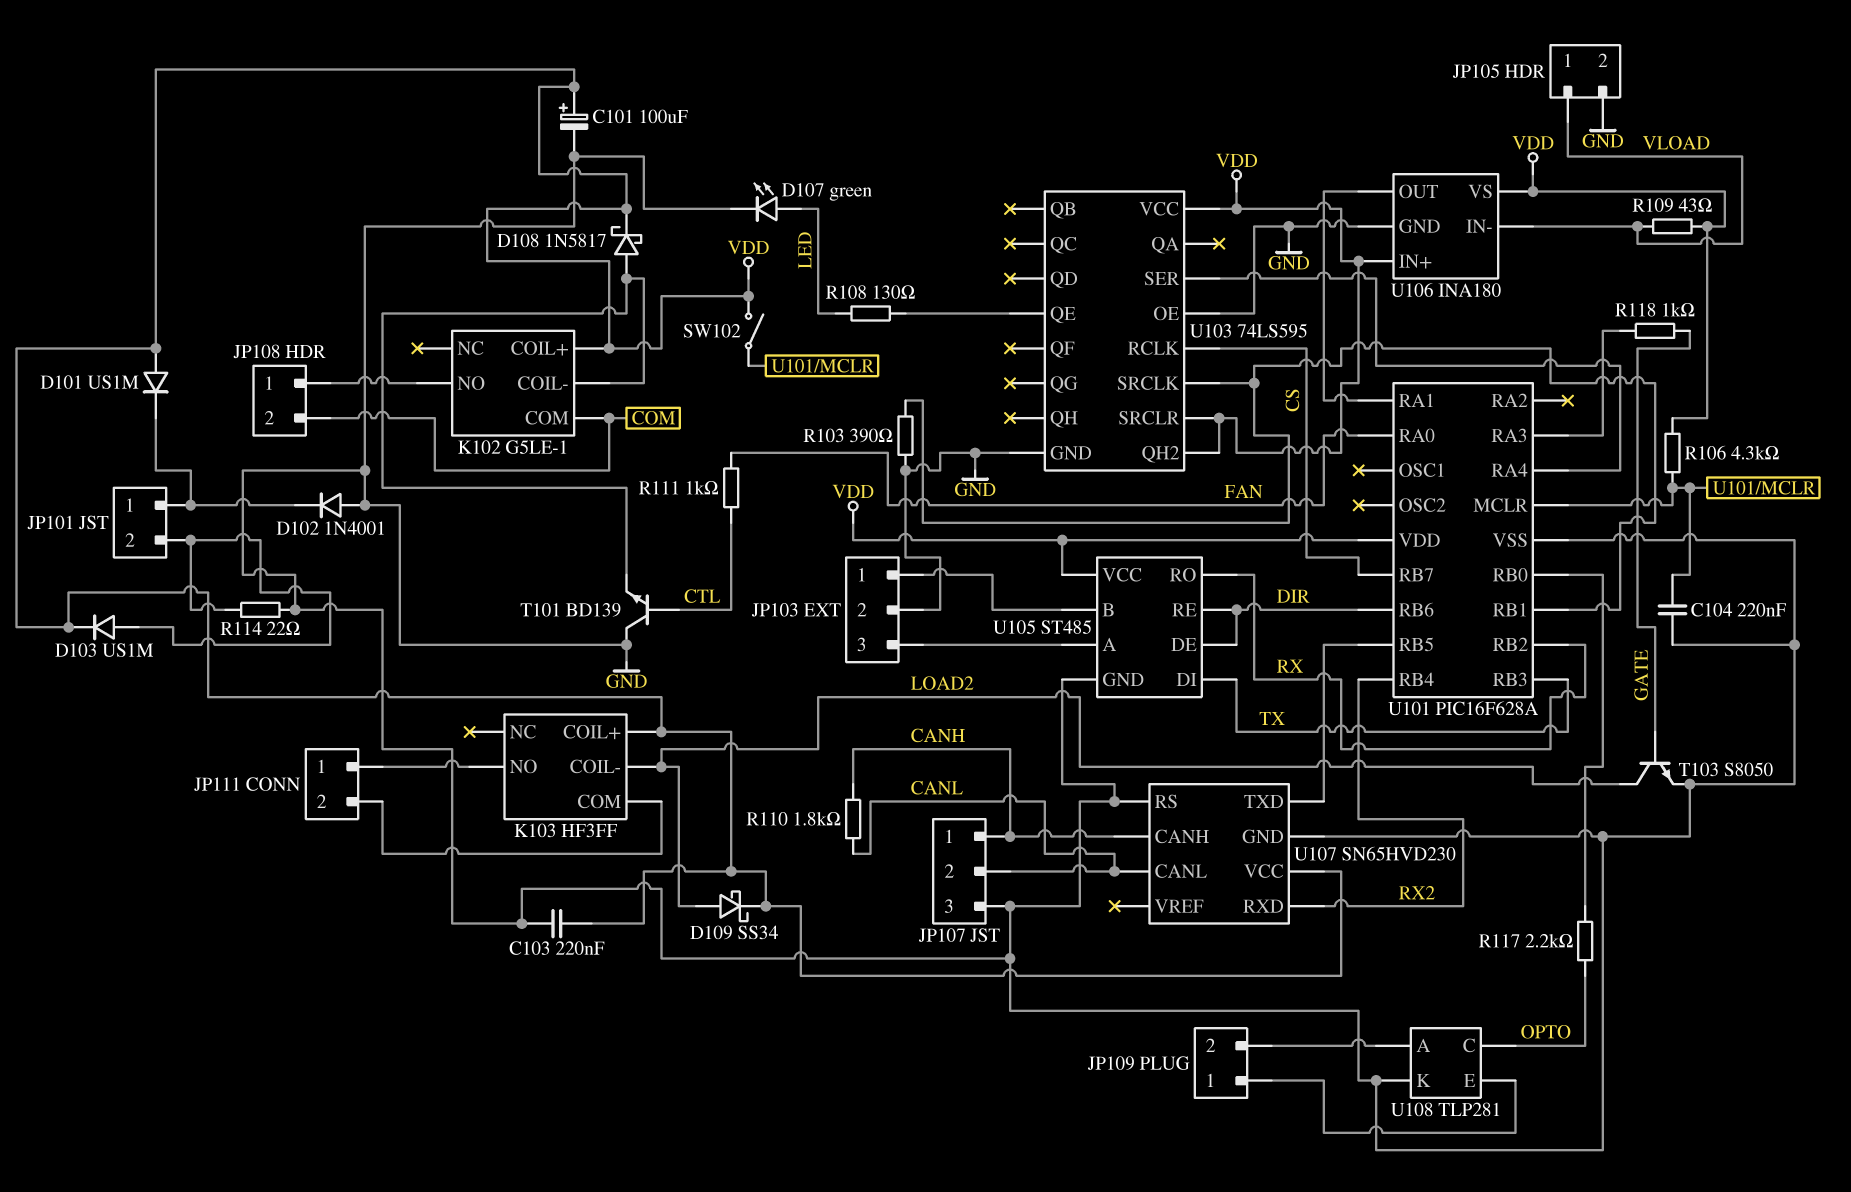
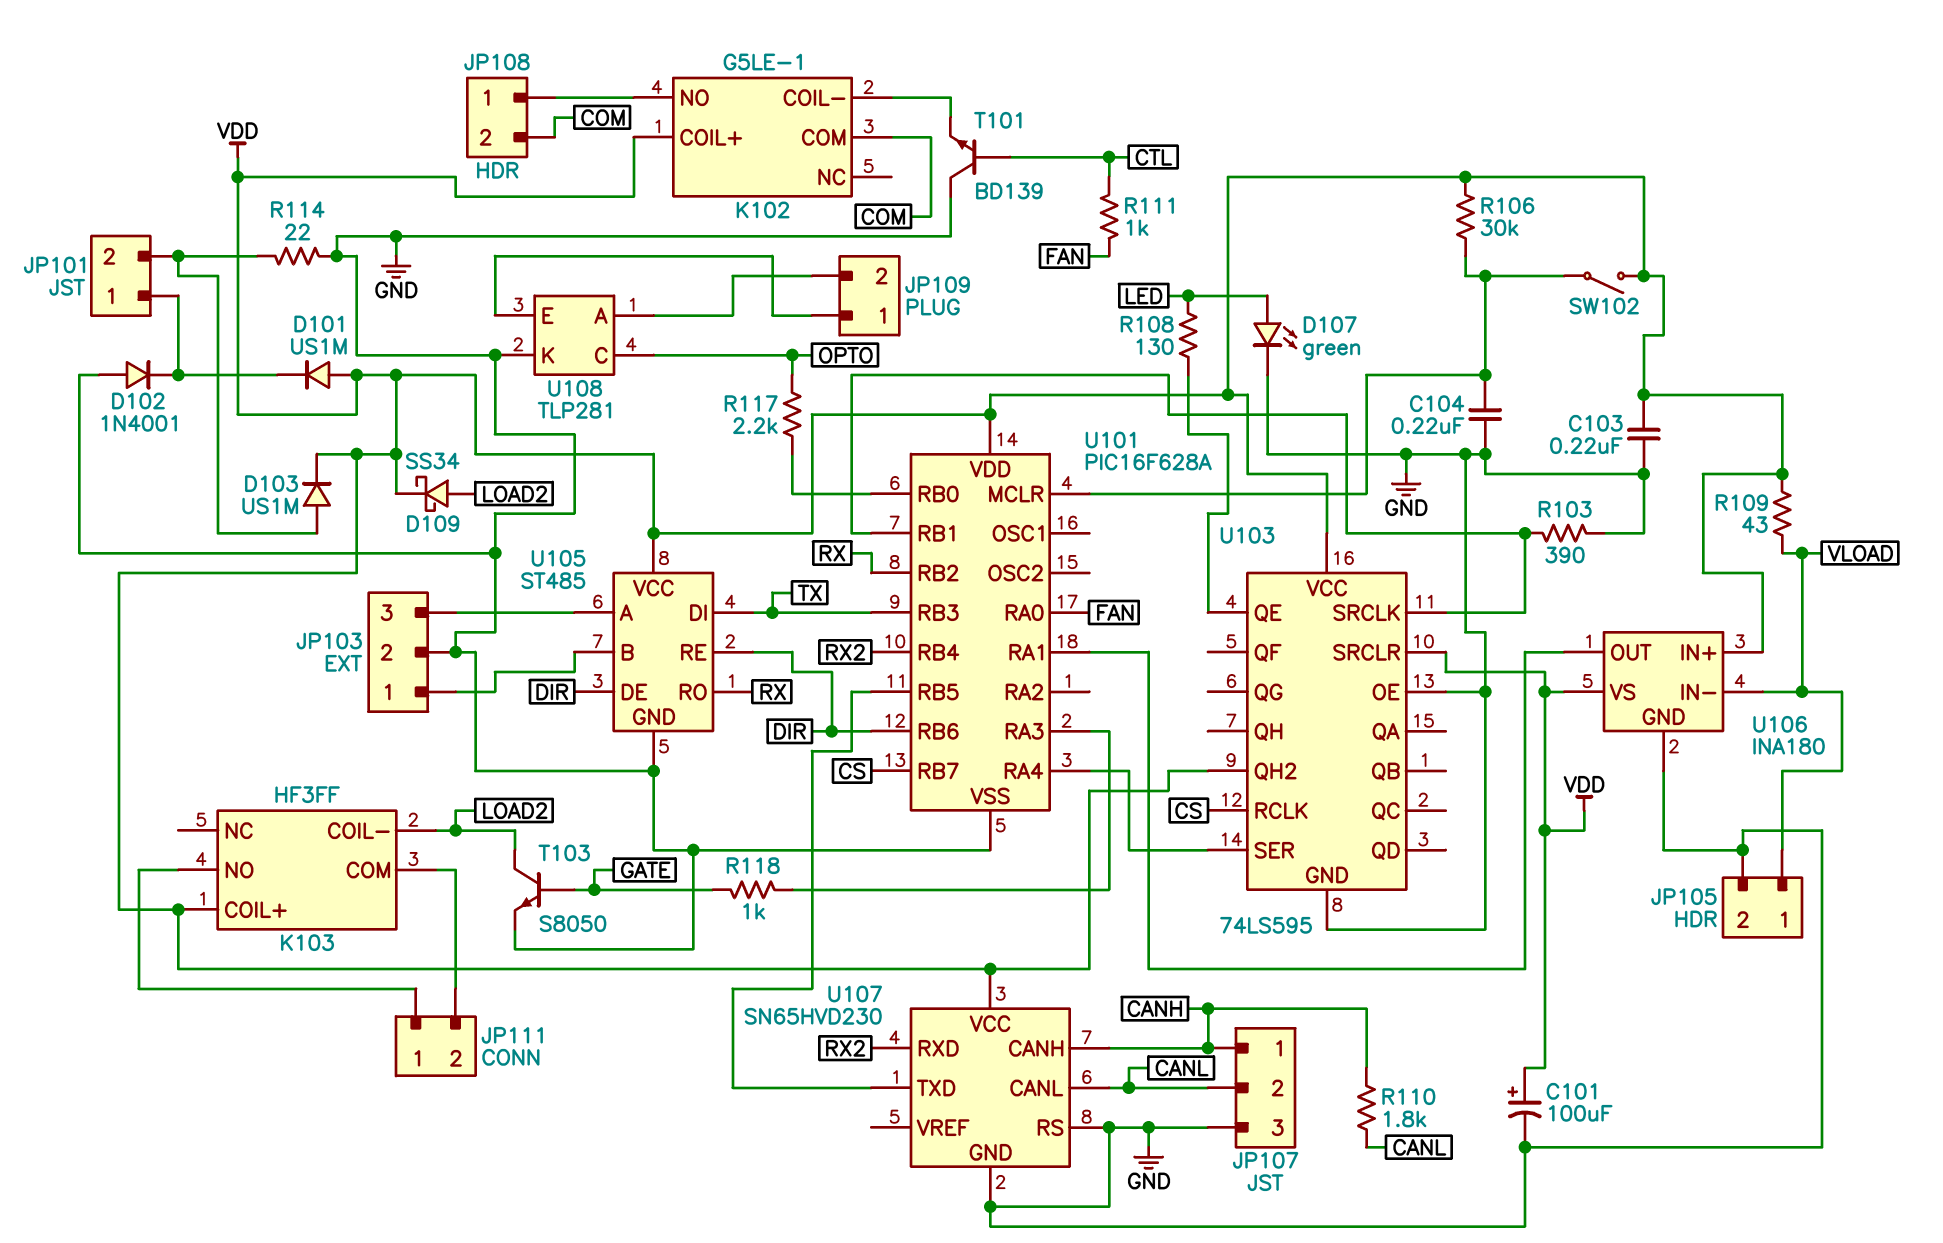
D108: schottky 1N5817 (A K102/COIL-, K VDD) -> none
R106: 4.3k (U101/MCLR, VDD) -> 30k (U101/MCLR, VDD)

